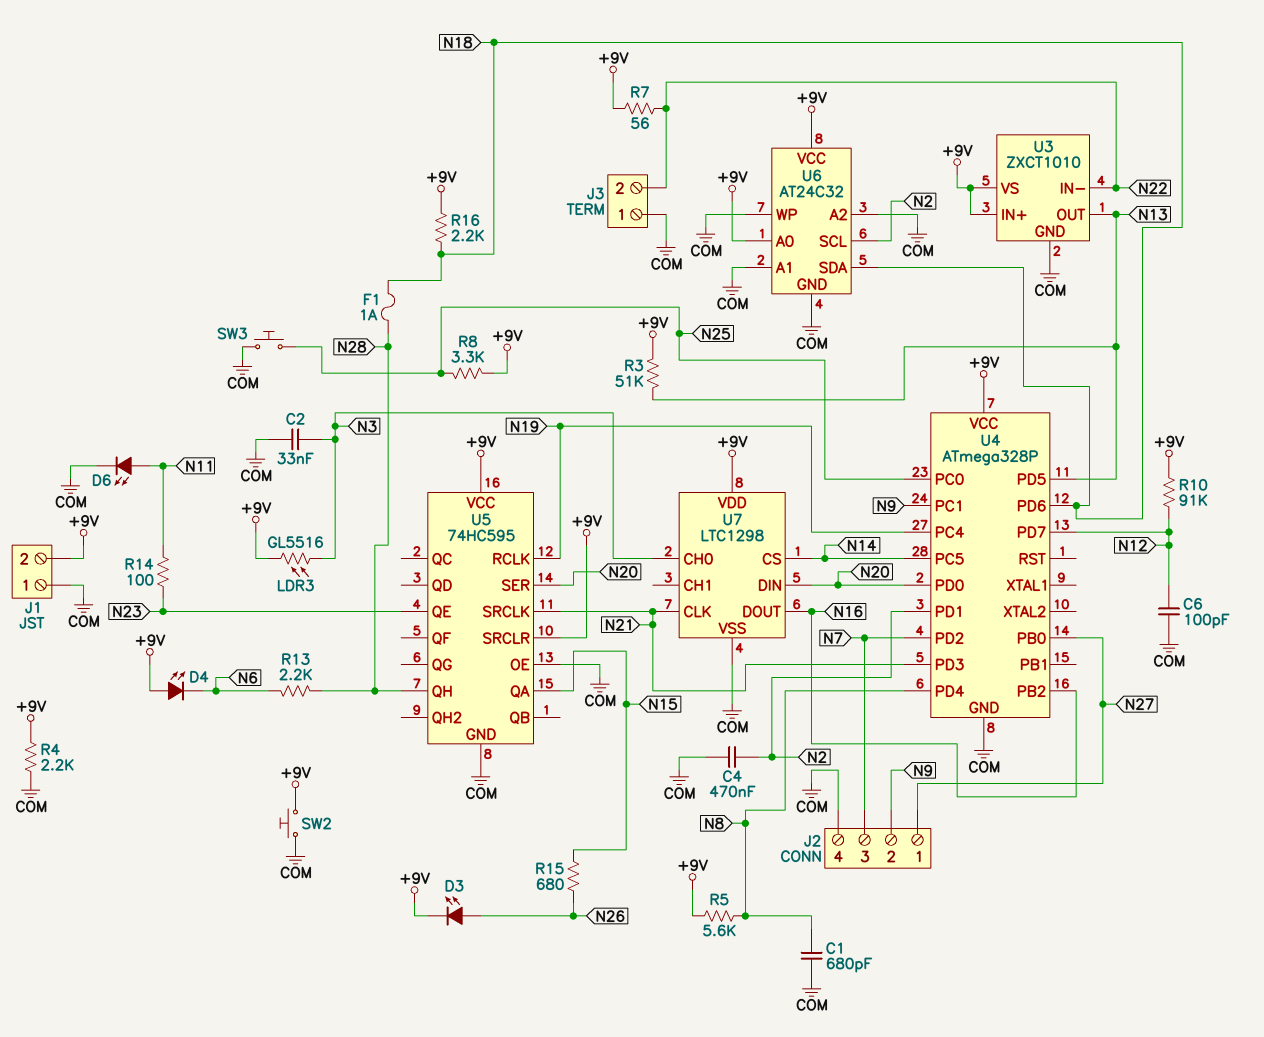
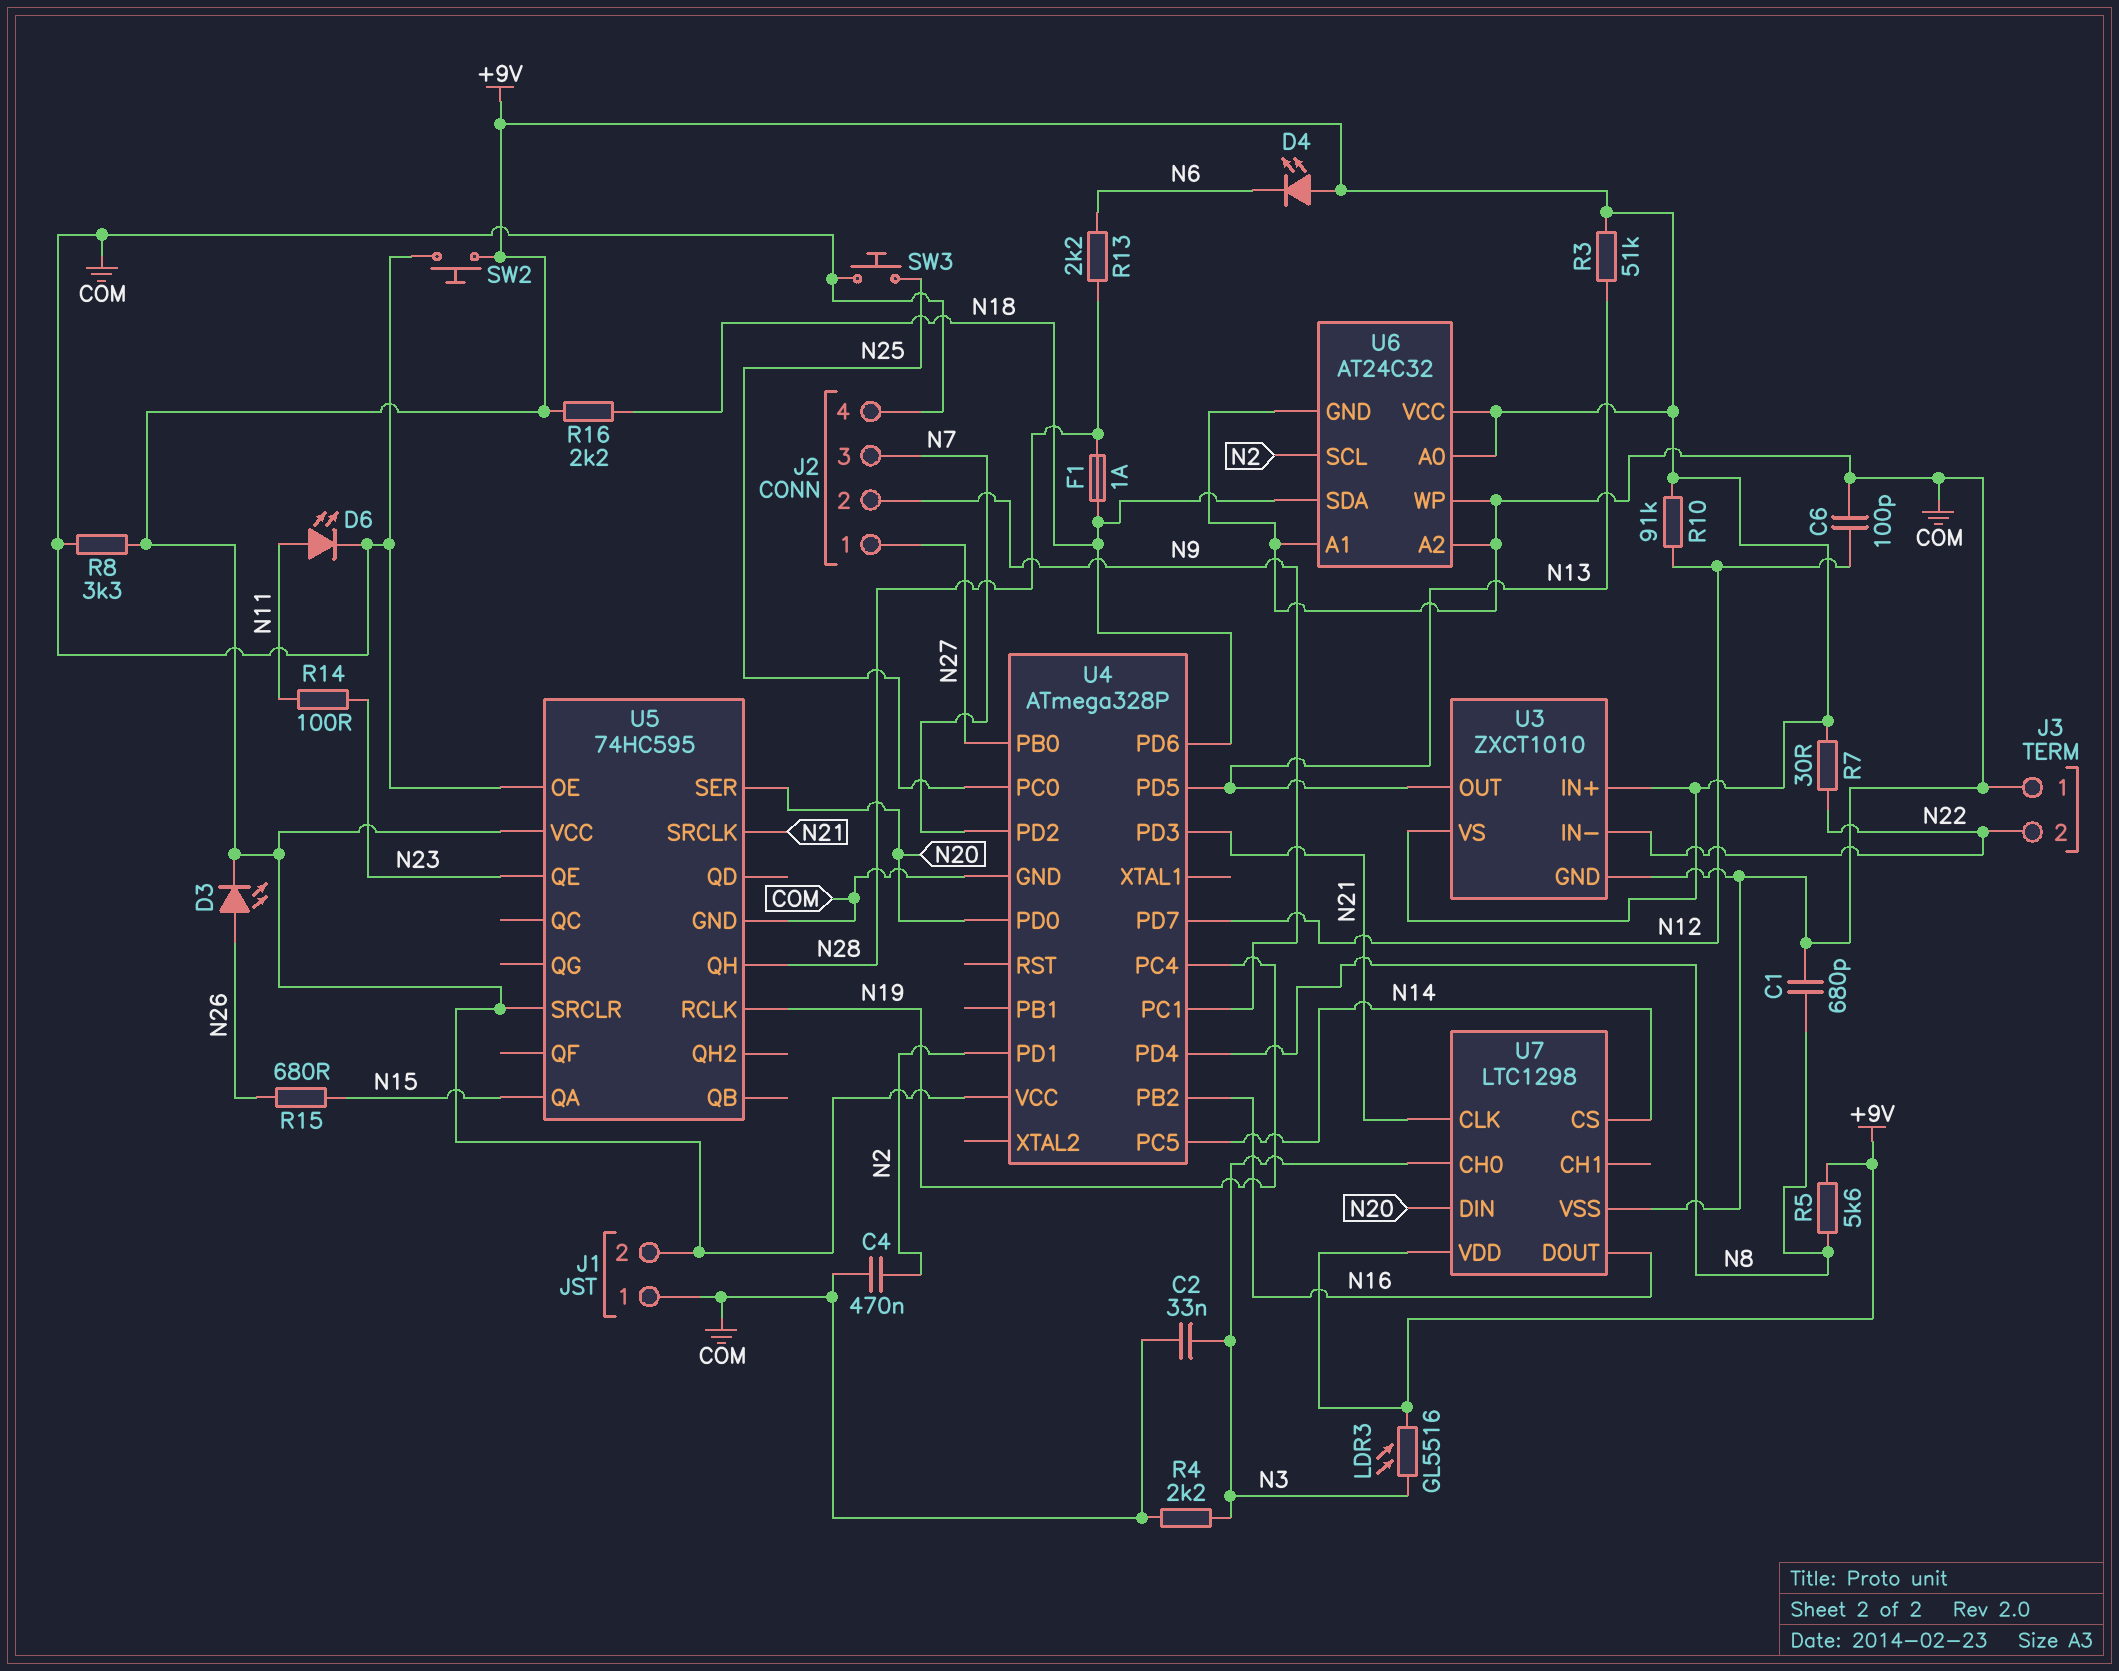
R4: 2.2k (+9V, COM) -> 2.2k (COM, N3)
R7: 56 (+9V, N22) -> 30 (+9V, N22)
R8: 3.3k (+9V, N25) -> 3.3k (+9V, COM)

